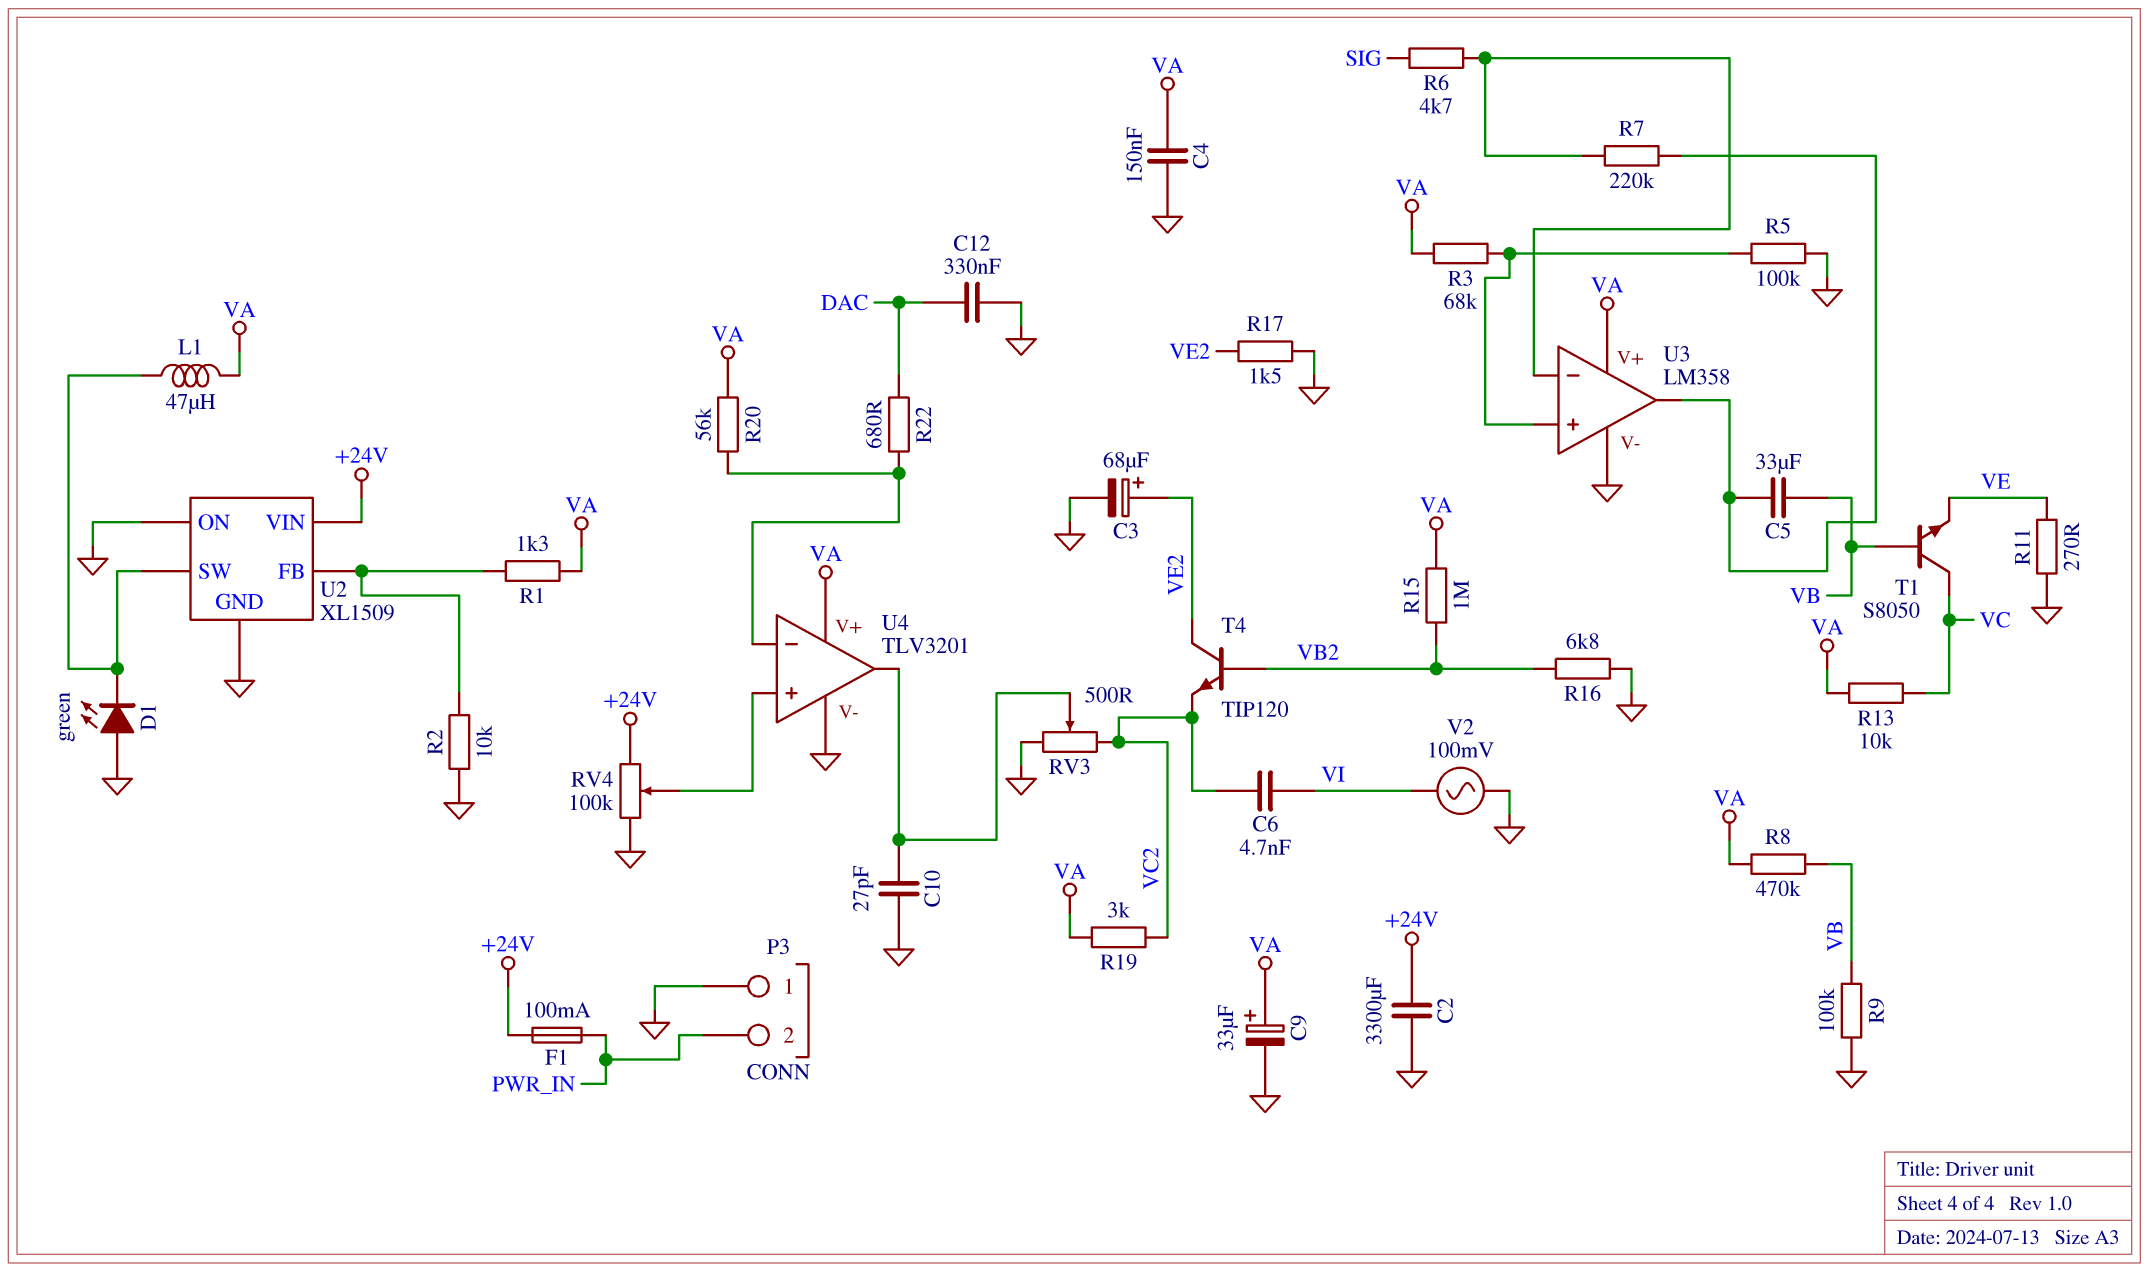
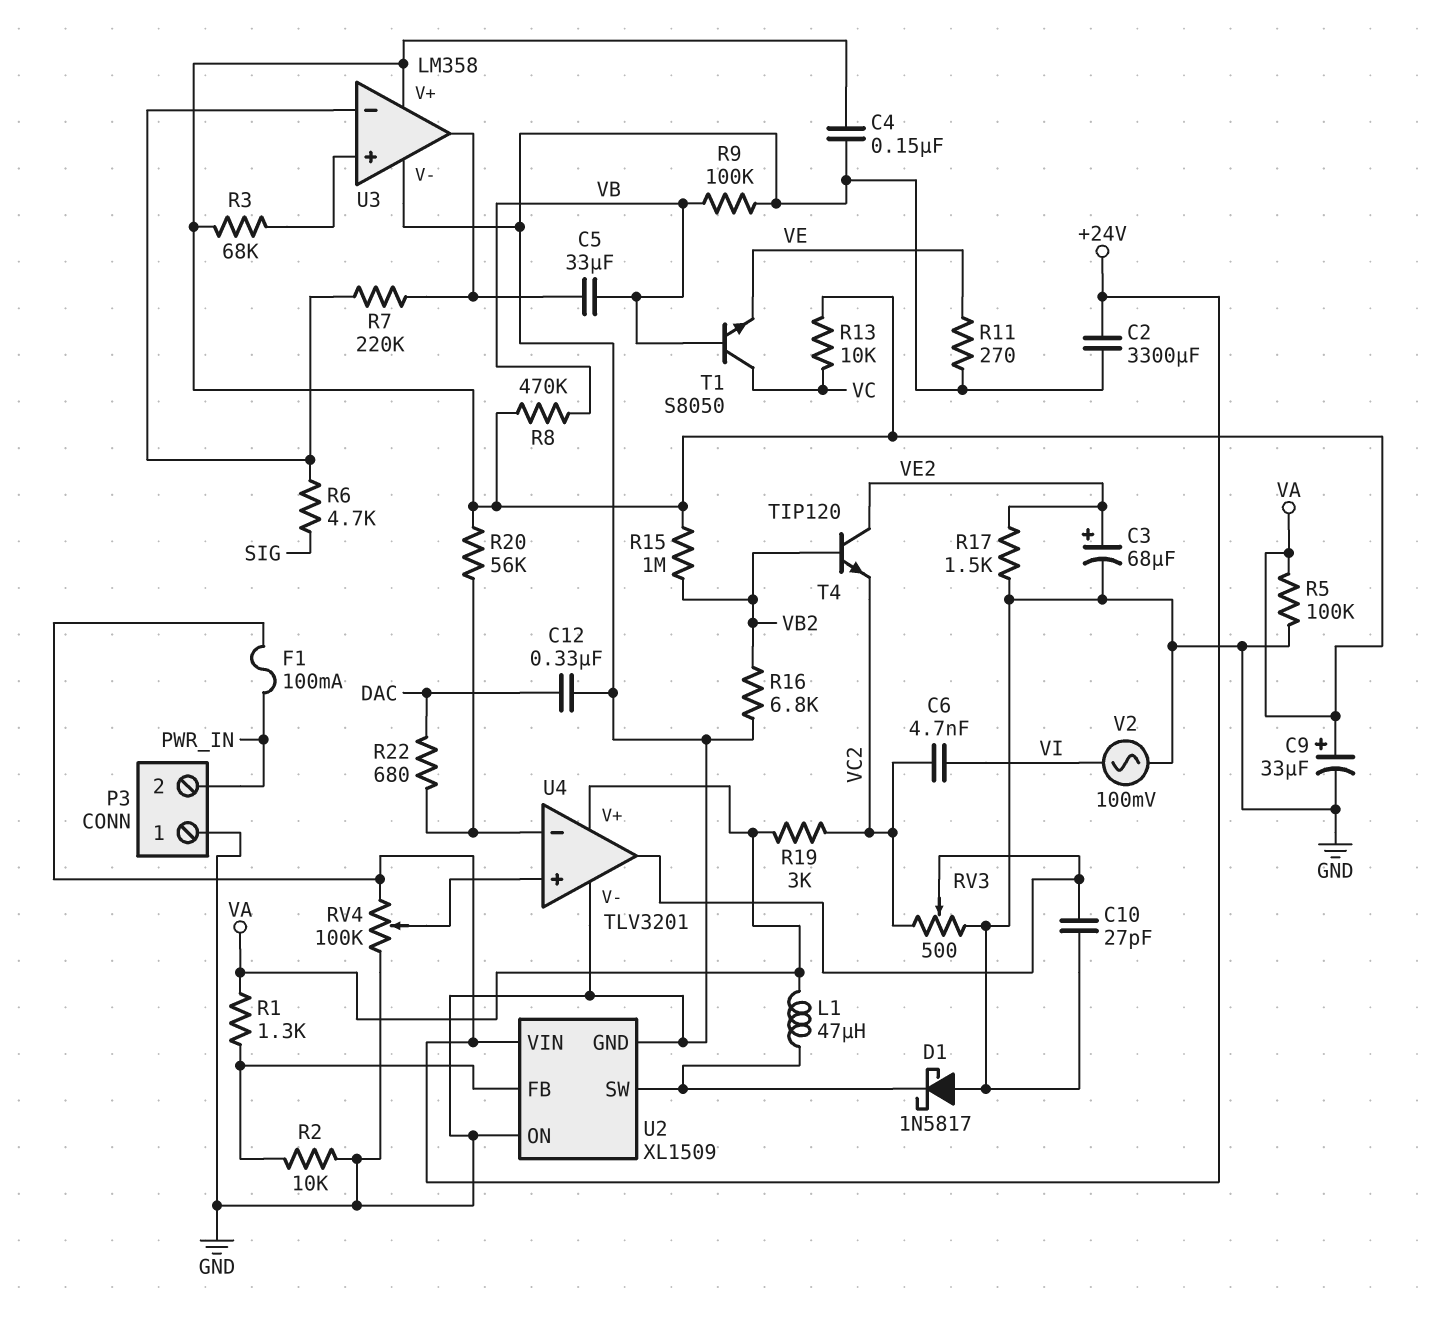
D1: LED green (A GND, K U2/SW) -> schottky 1N5817 (A GND, K U2/SW)
R5: 100k (GND, U3/in+) -> 100k (GND, VA)

